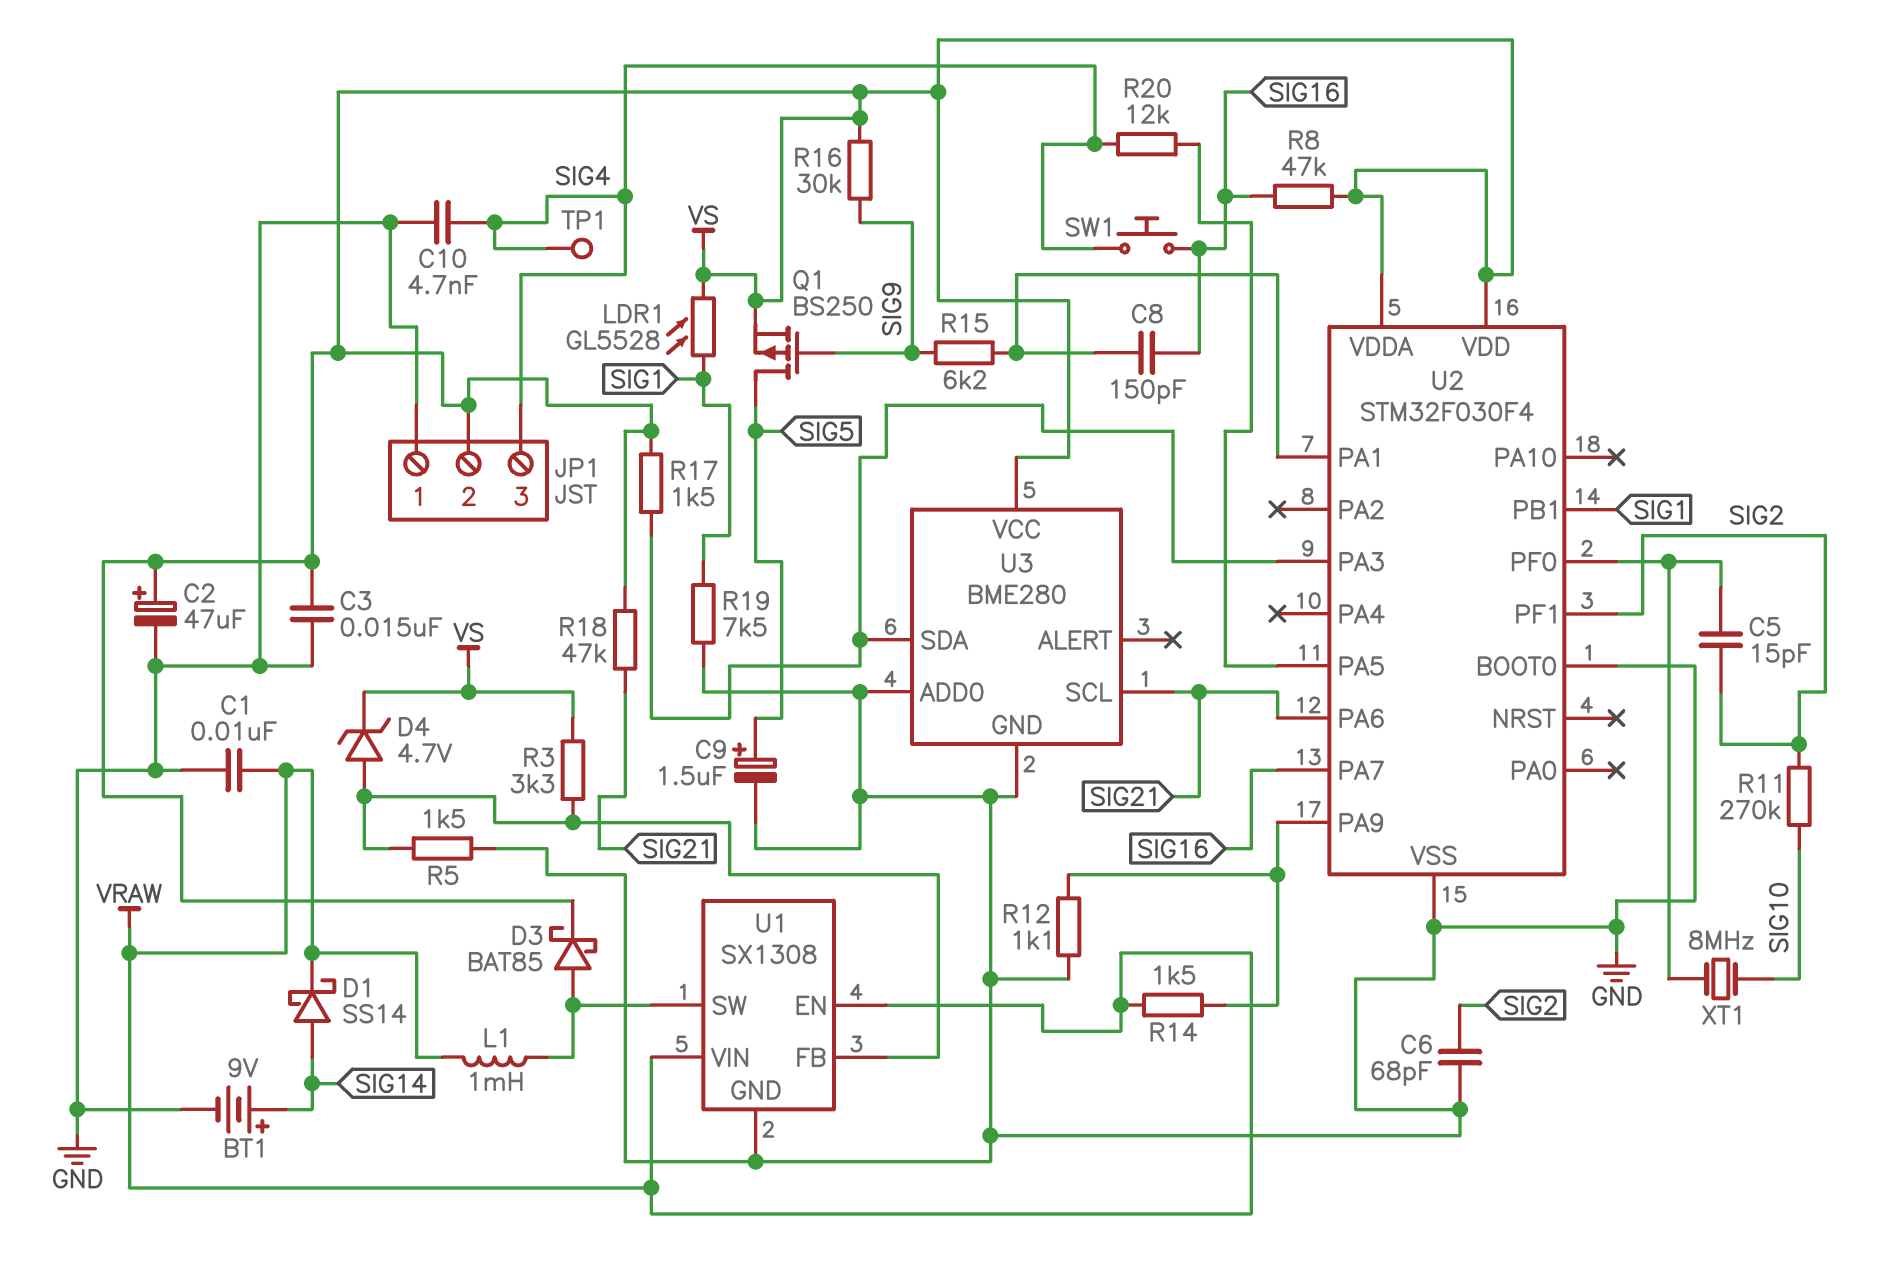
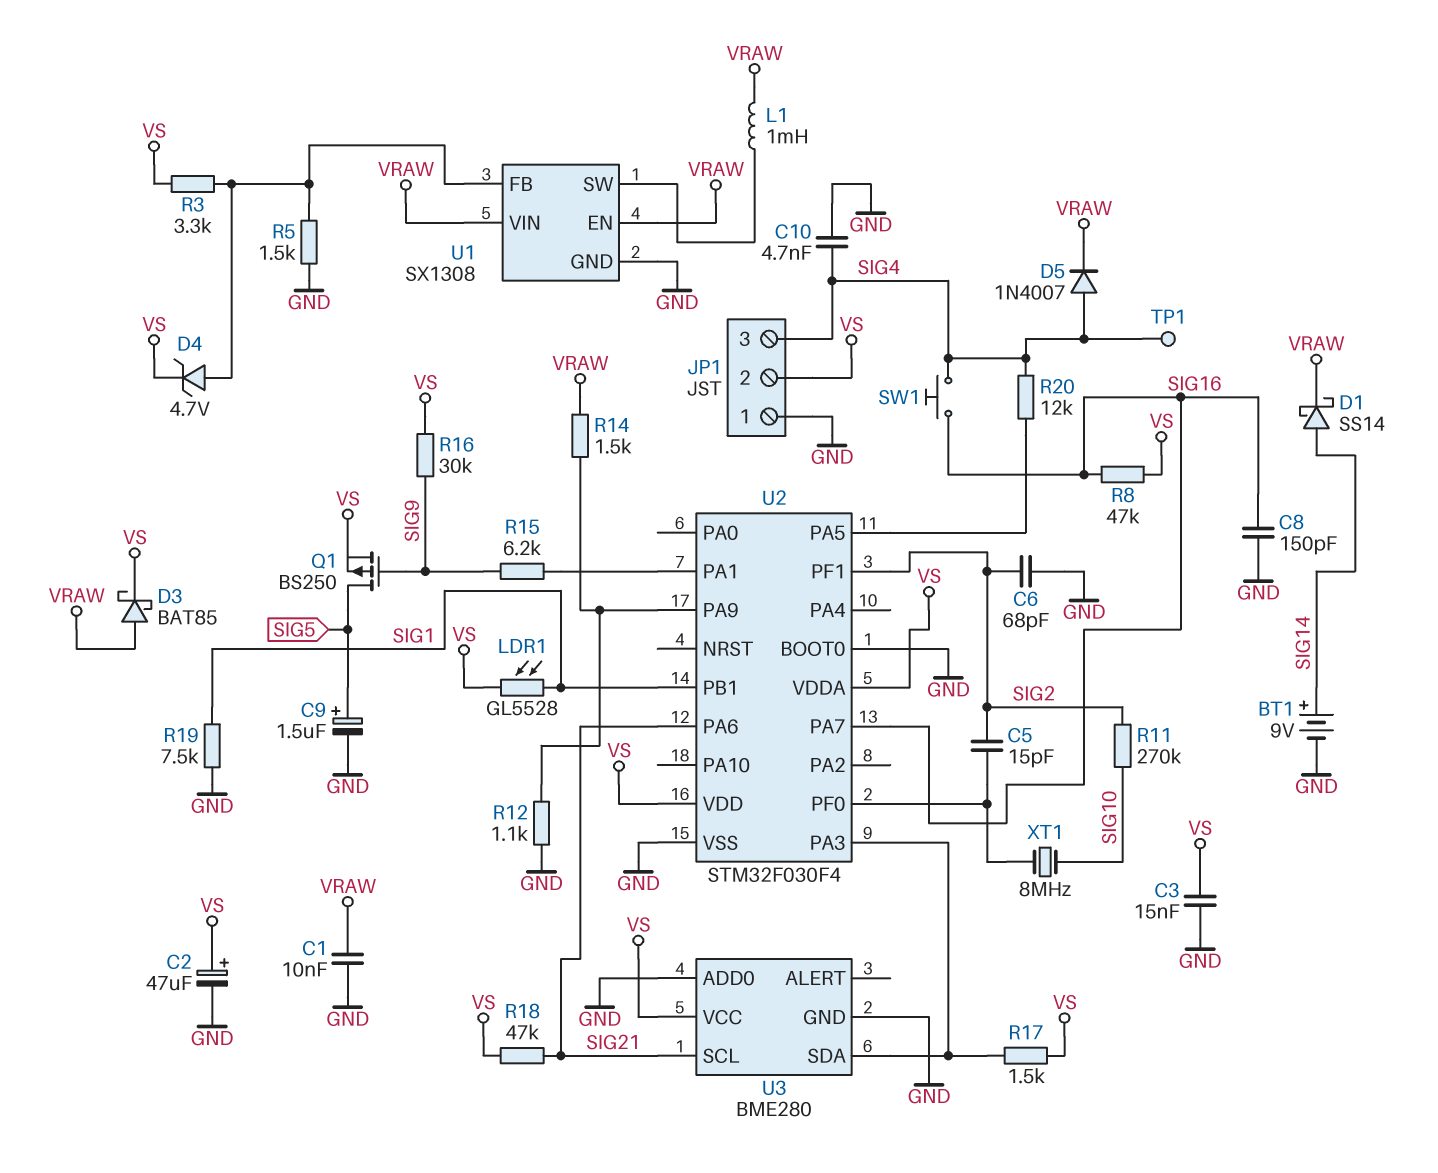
C8: 150pF (SIG16, U2/PA1) -> 150pF (GND, SIG16)
D3: schottky BAT85 (A U1/SW, K VS) -> schottky BAT85 (A VRAW, K VS)
D5: none -> diode 1N4007 (A SIG4, K VRAW)

